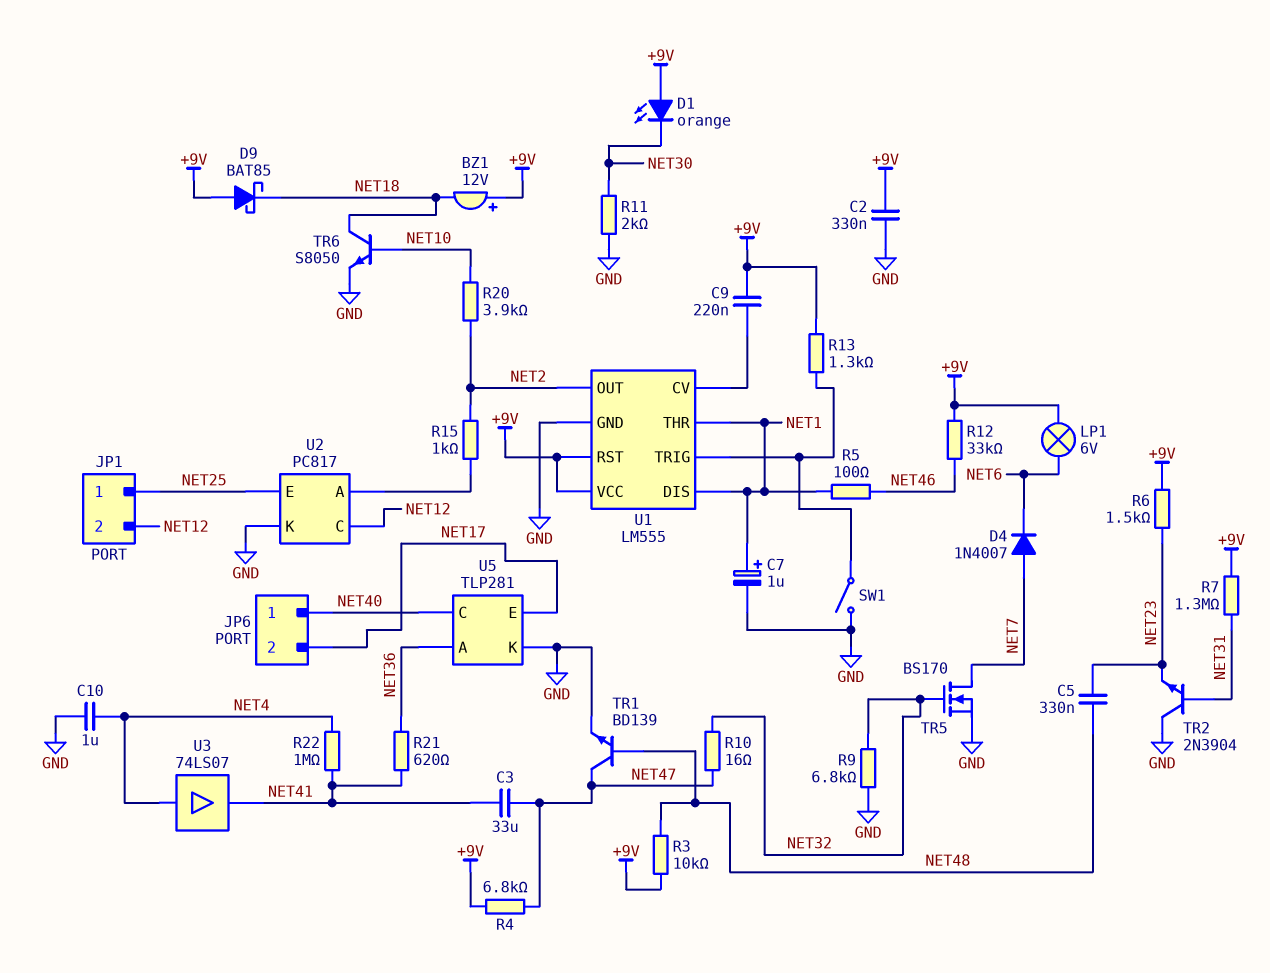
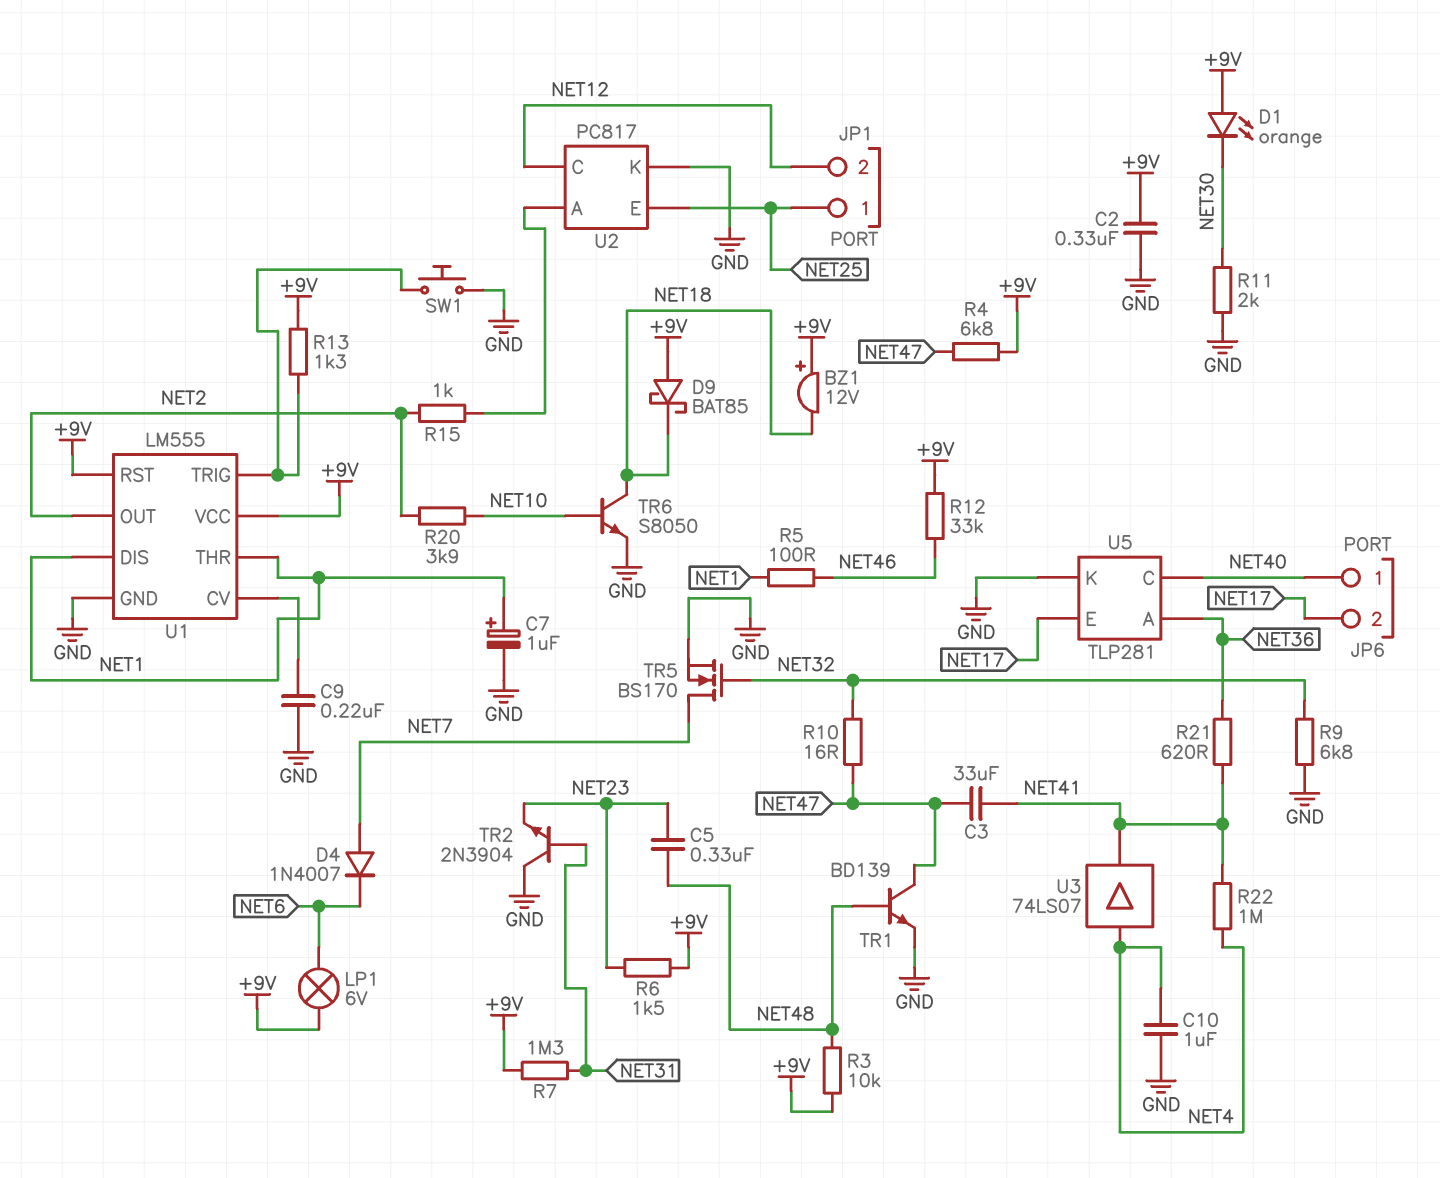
C9: 220nF (+9V, U1/CV) -> 220nF (GND, U1/CV)
SW1: switch (GND, U1/TRIG) -> button (GND, U1/TRIG)

